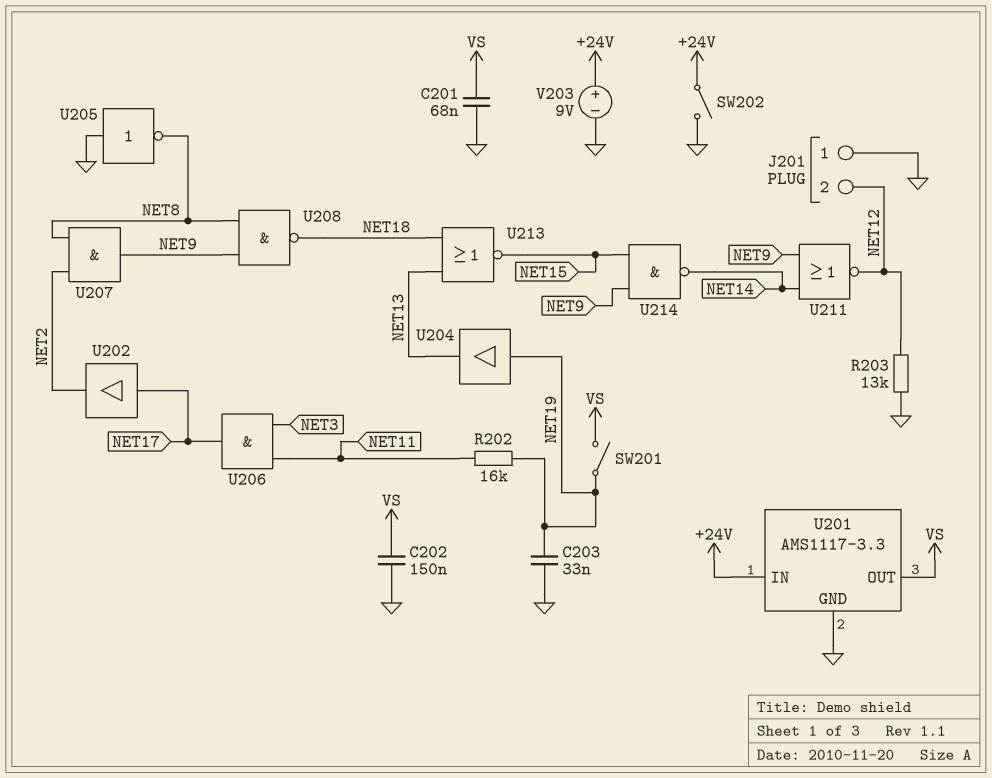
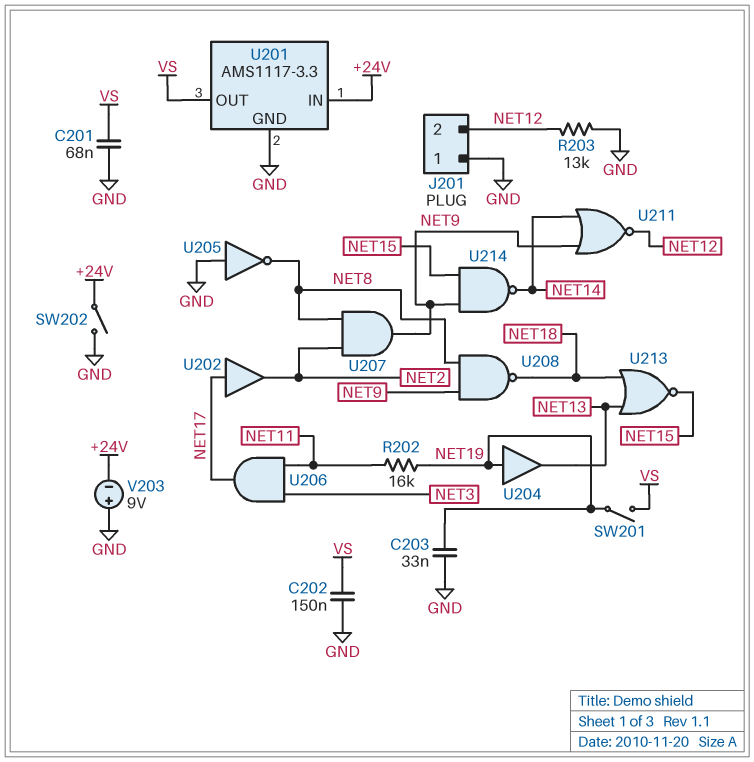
V203: 9V (plus +24V, minus GND) -> 9V (plus GND, minus +24V)

